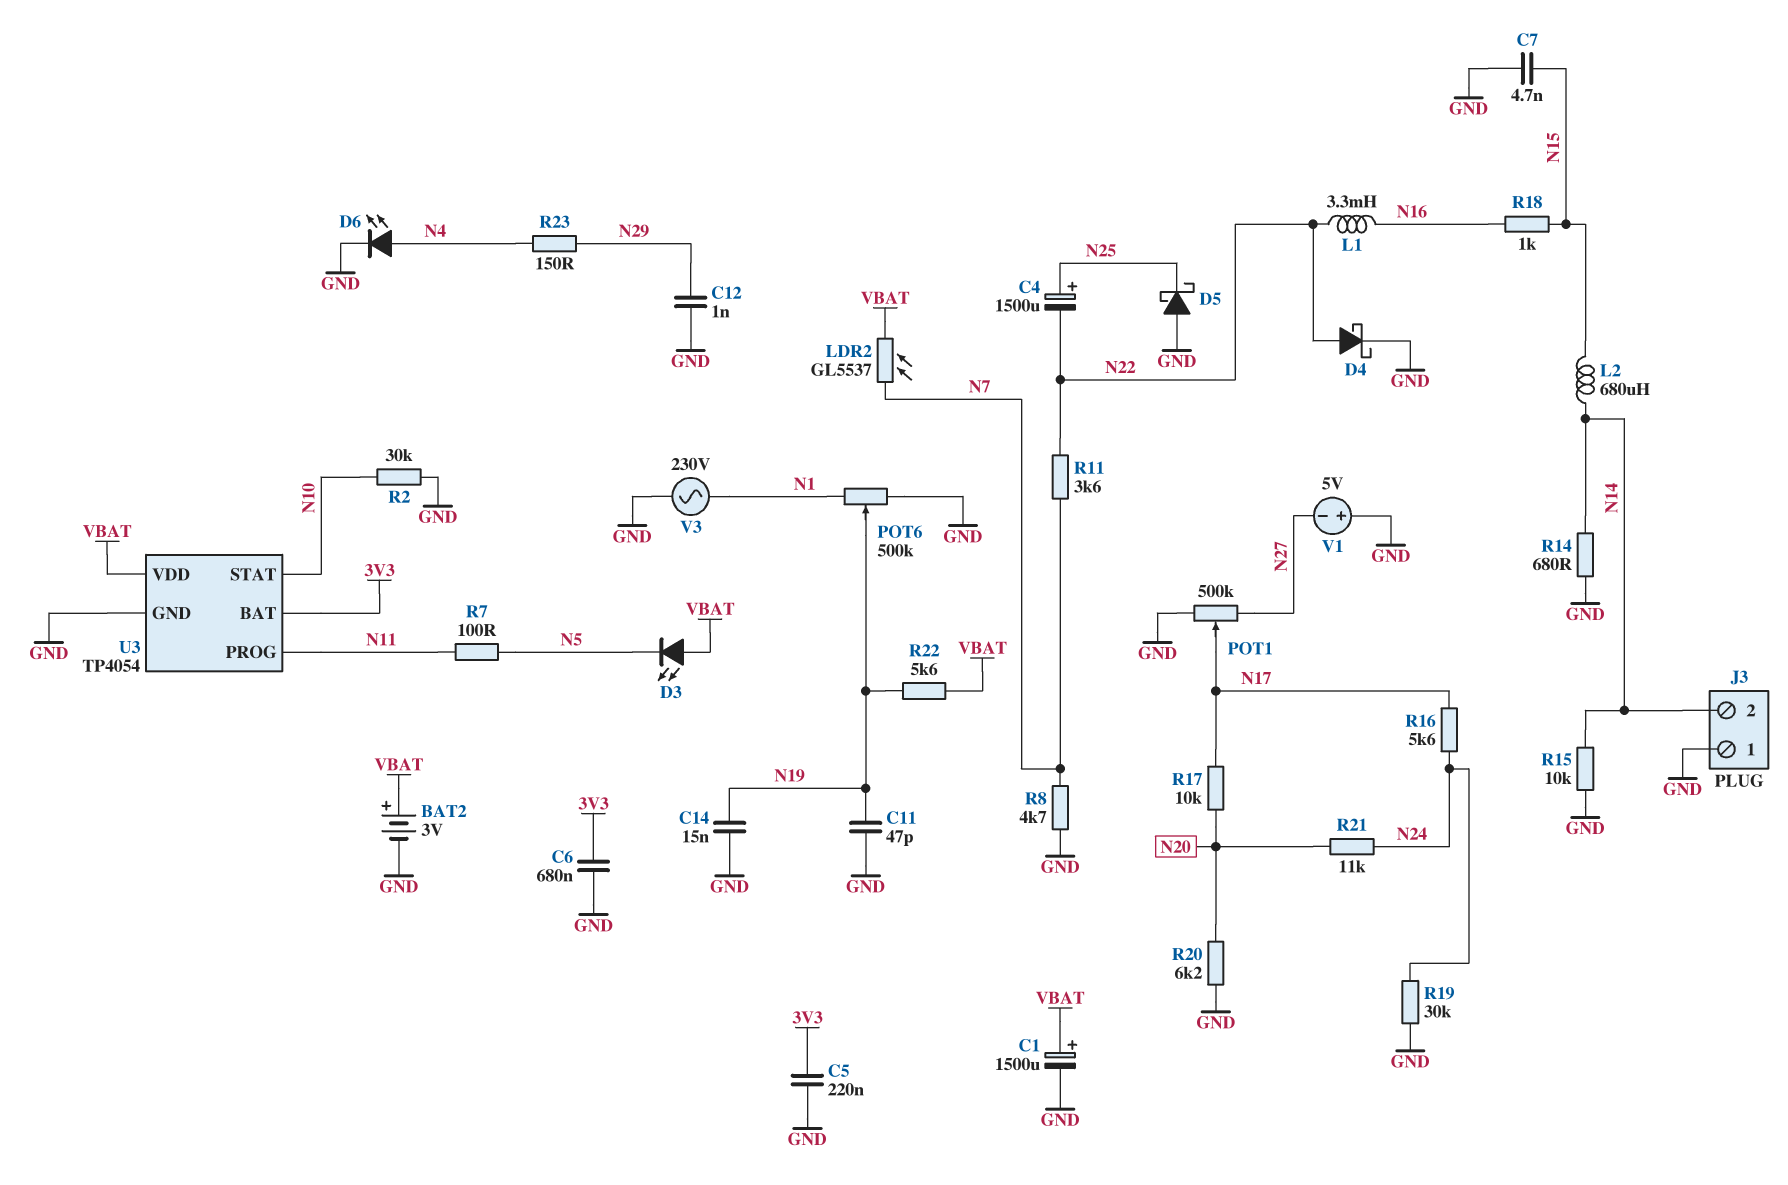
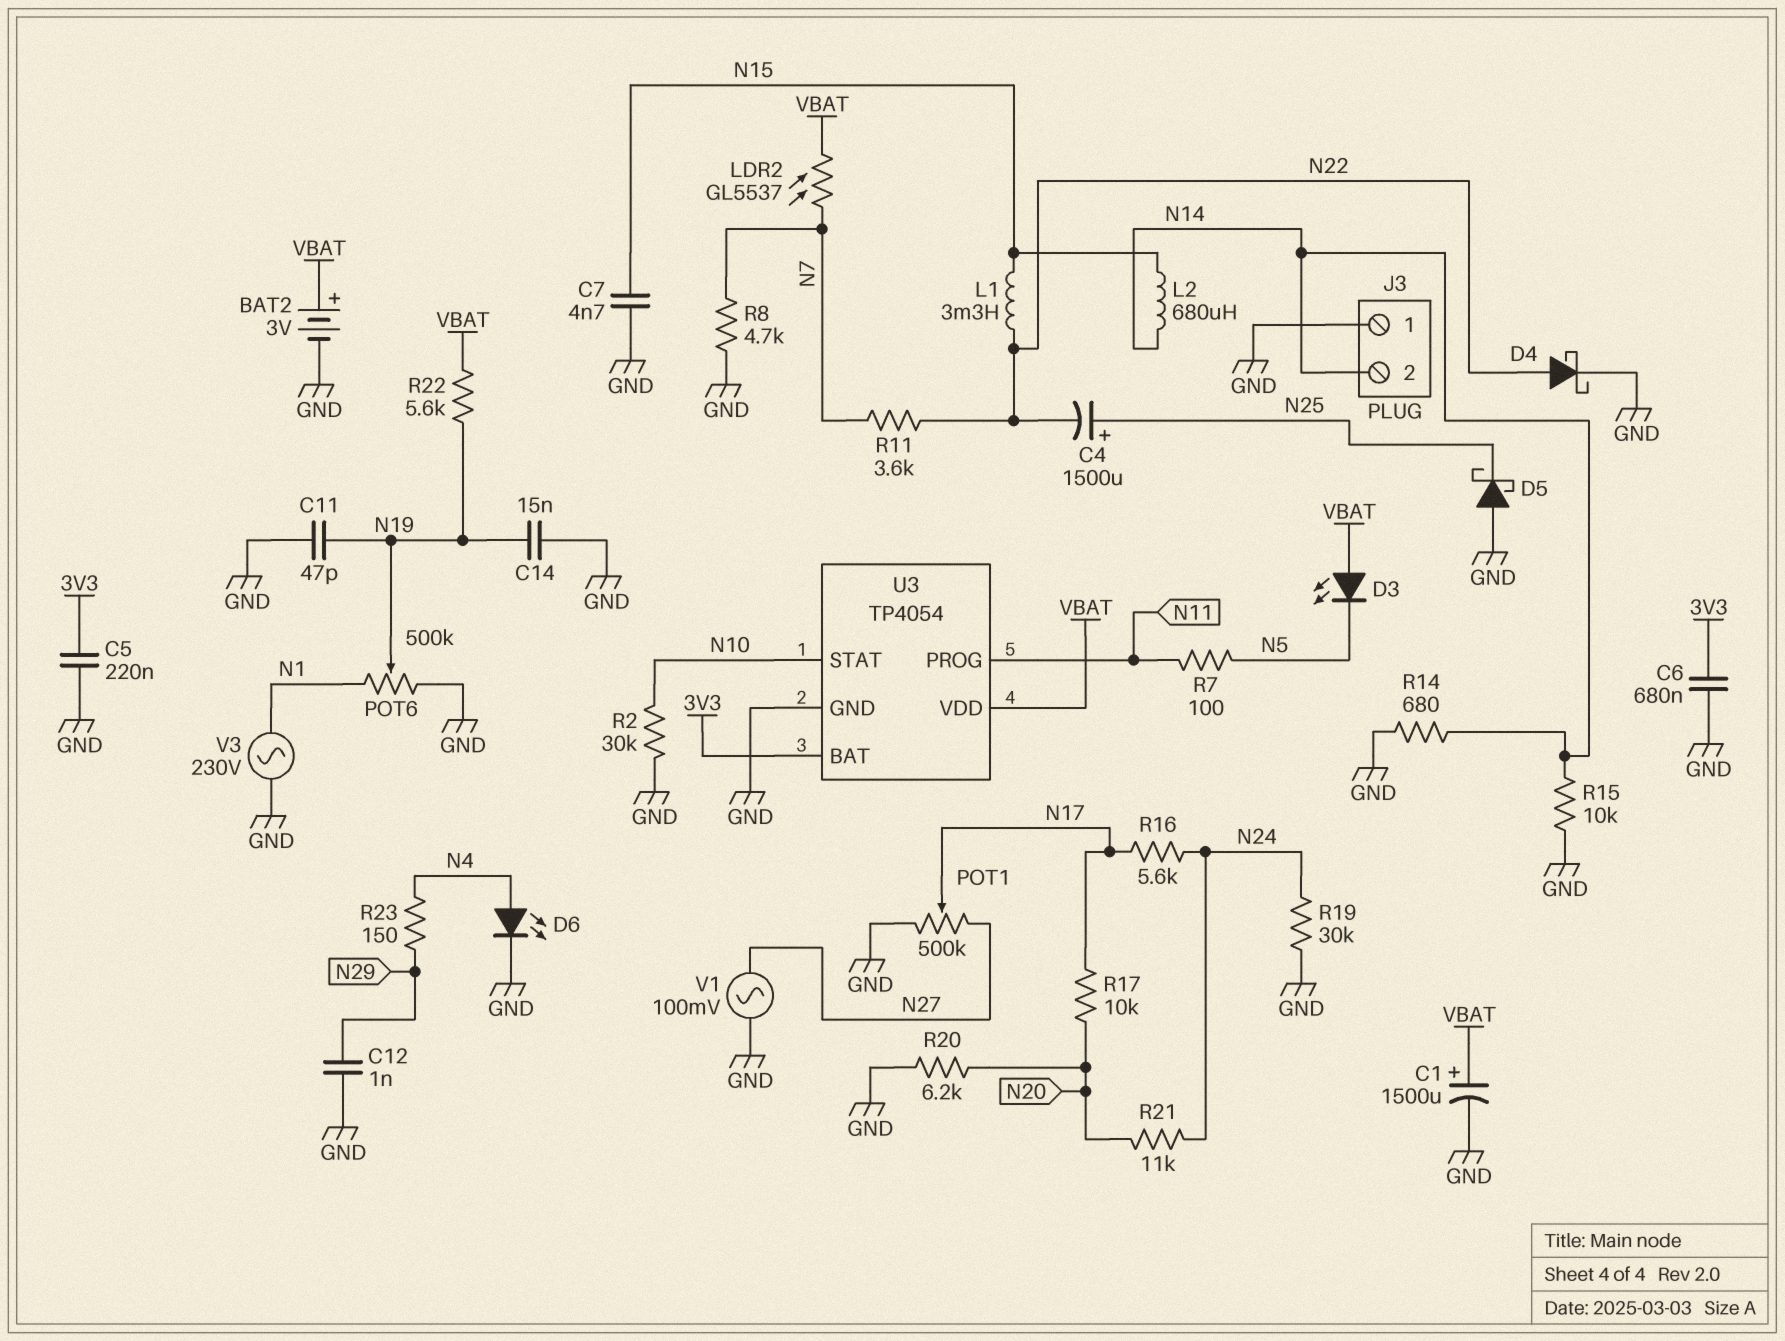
L1: 3.3mH (N16, N22) -> 3.3mH (N15, N22)
R18: 1k (N15, N16) -> none
V1: 5V (plus GND, minus N27) -> AC 100mV (GND, N27)

